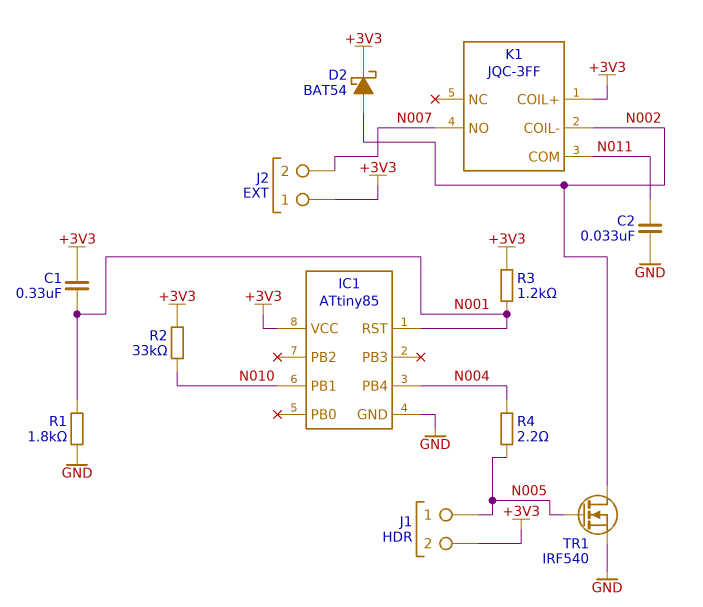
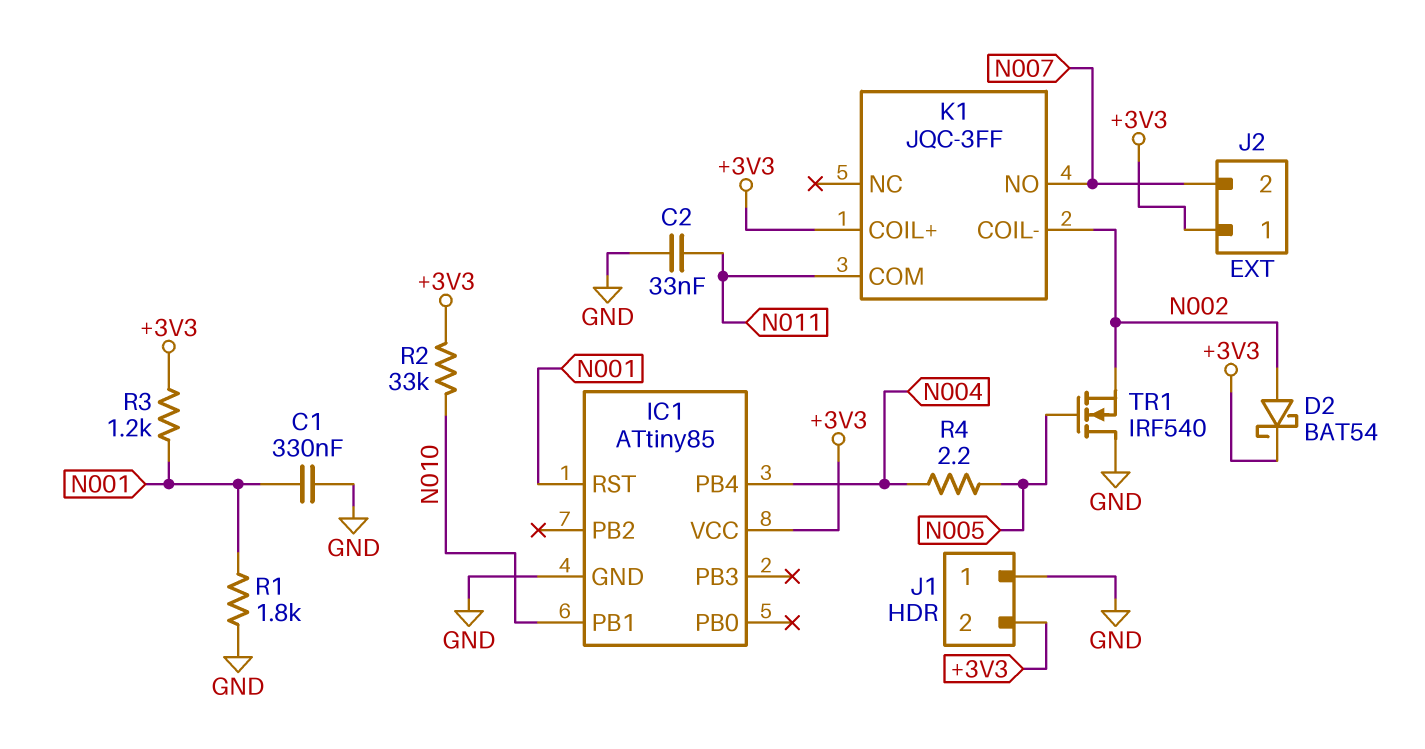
C1: 330nF (+3V3, N001) -> 330nF (GND, N001)
J1 pin 1: N005 -> GND
TR1: NMOS IRF540 (G N005, D N002, S GND) -> NMOS IRF540 (G N005, D GND, S N002)

